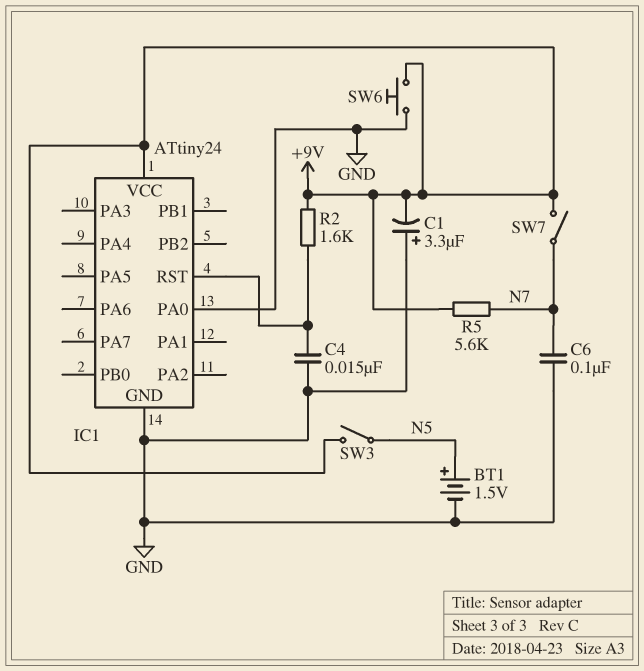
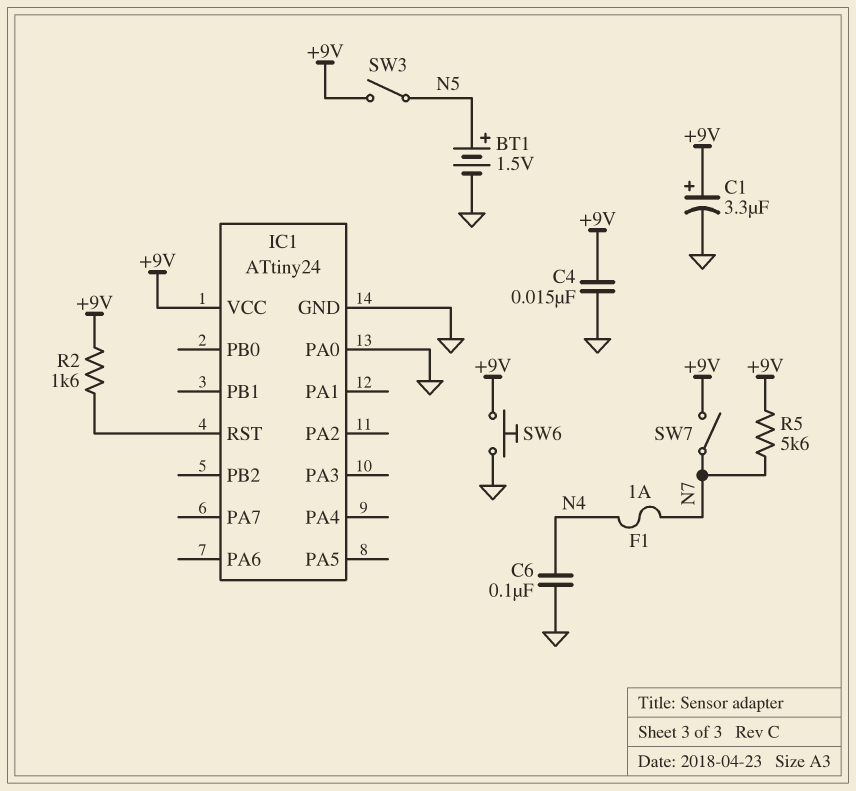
C1: 3.3uF (plus GND, minus +9V) -> 3.3uF (plus +9V, minus GND)
C4: 15nF (GND, IC1/RST) -> 15nF (+9V, GND)
C6: 100nF (GND, N7) -> 100nF (GND, N4)
F1: none -> 1A (N4, N7)

